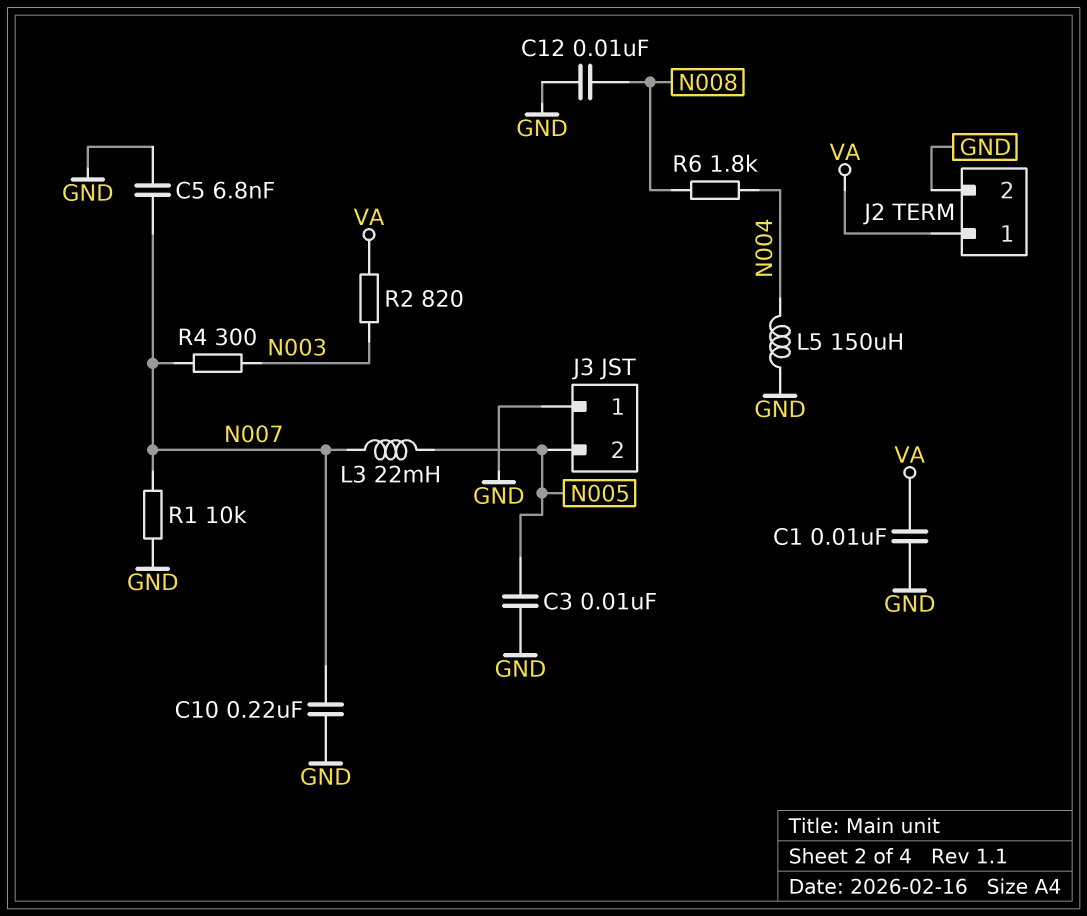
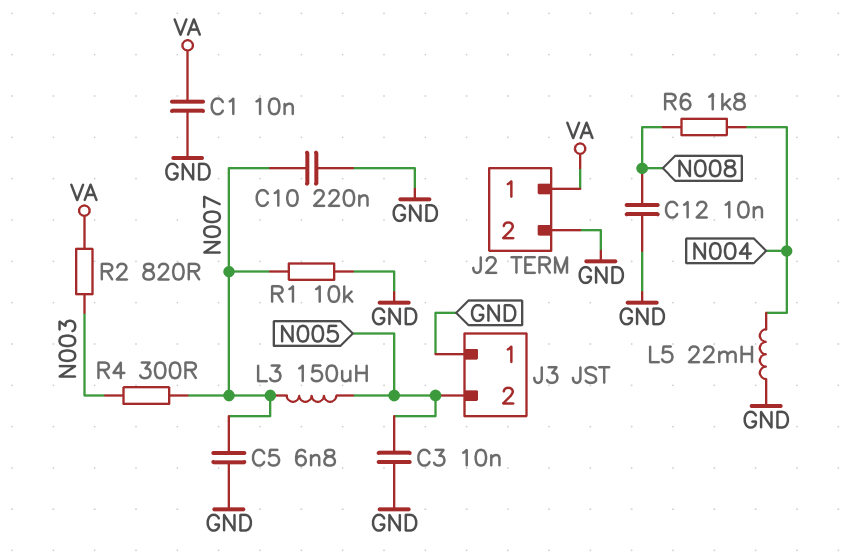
L3: 22mH (N005, N007) -> 150uH (N005, N007)
L5: 150uH (GND, N004) -> 22mH (GND, N004)

